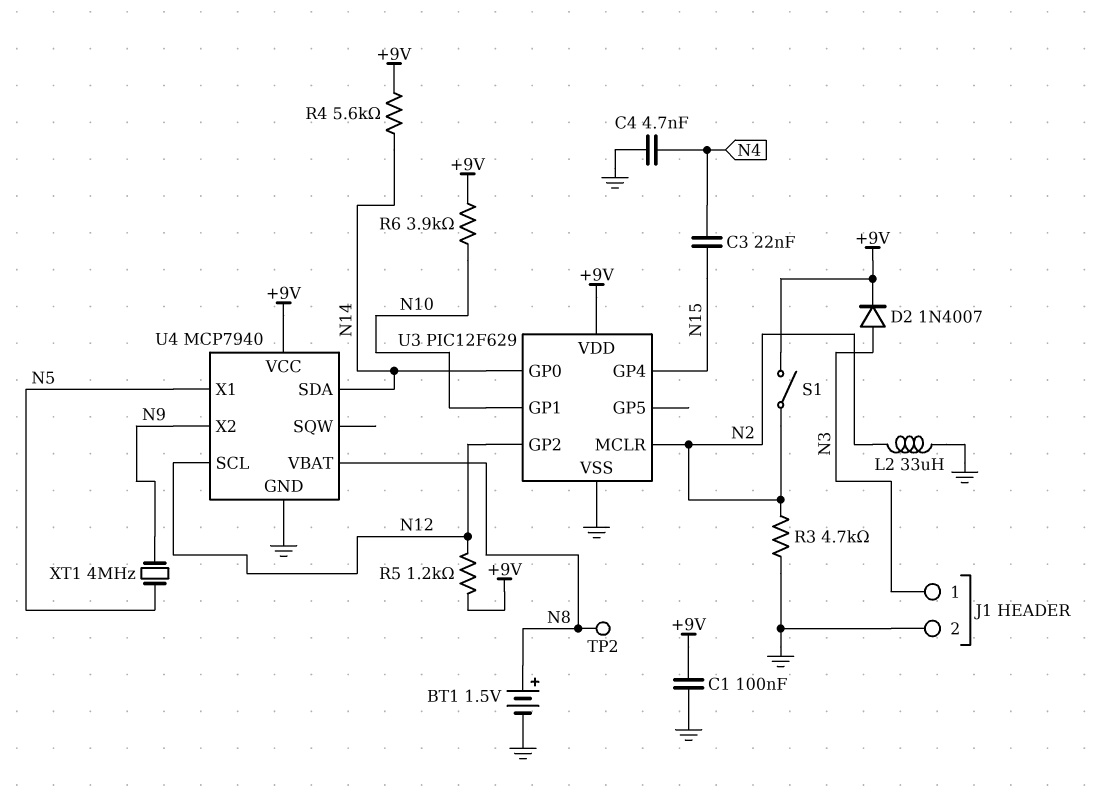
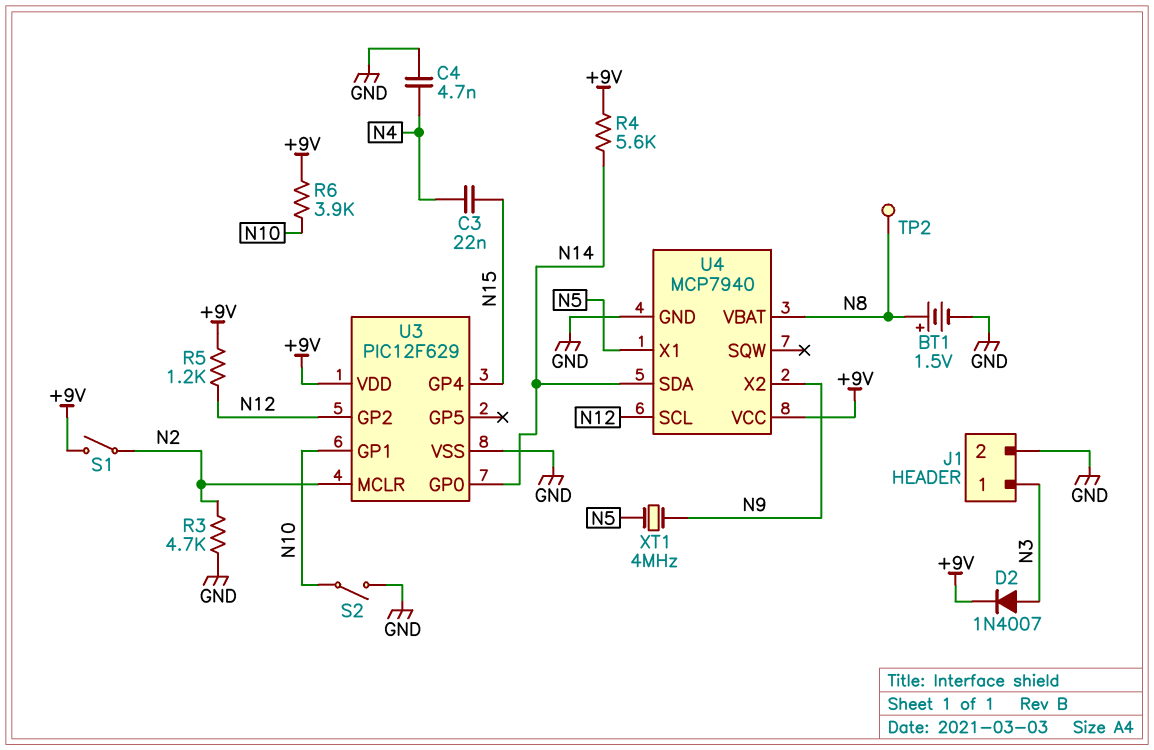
C1: 100nF (+9V, GND) -> none
L2: 33uH (GND, N2) -> none
S2: none -> switch (GND, N10)

